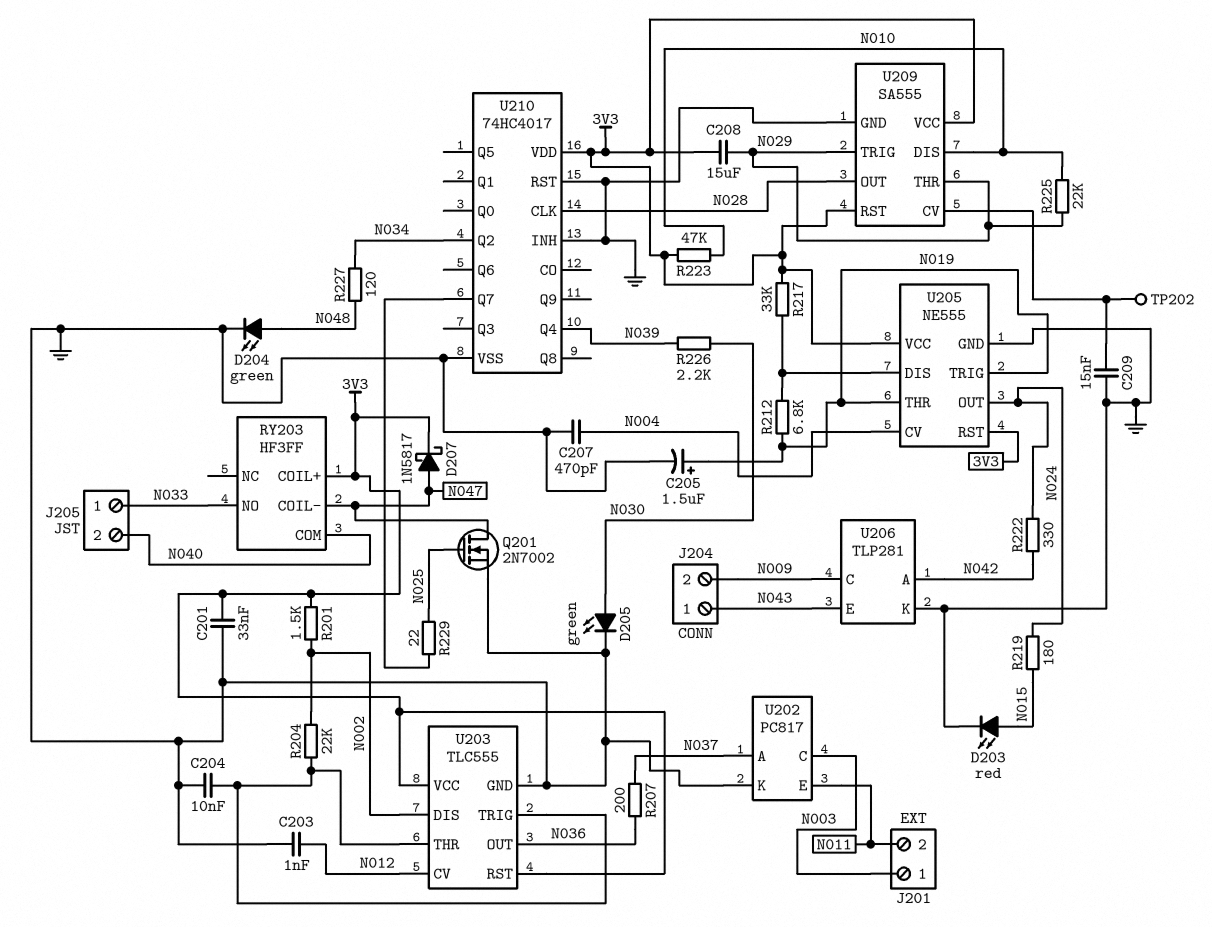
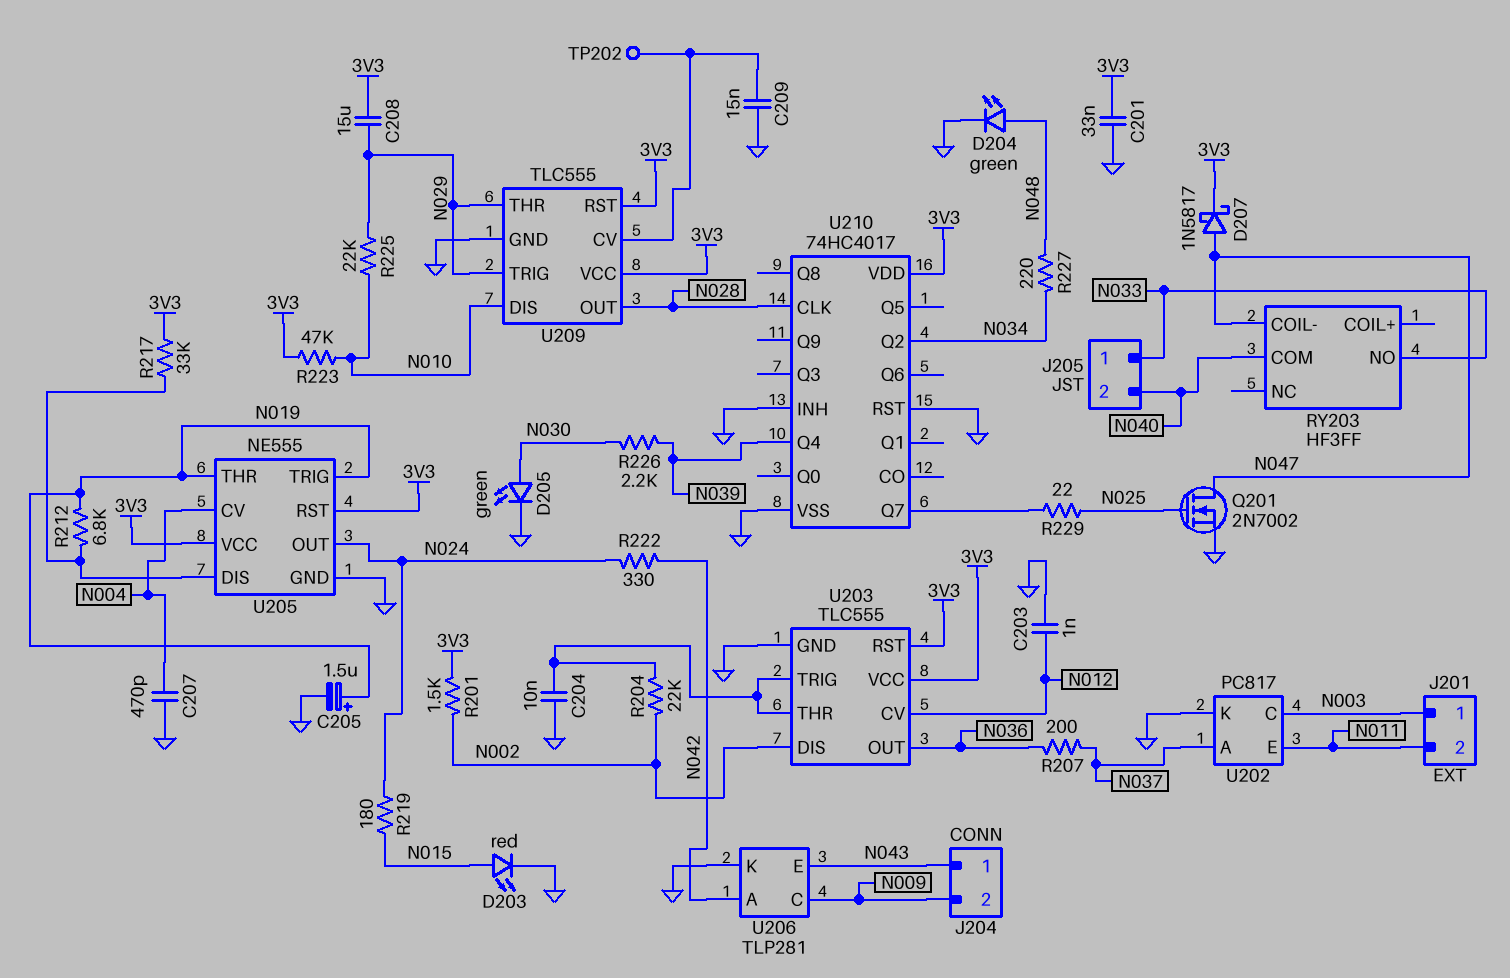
R227: 120 (N034, N048) -> 220 (N034, N048)
RY203 pin COIL+: 3V3 -> none
U209: SA555 -> TLC555

